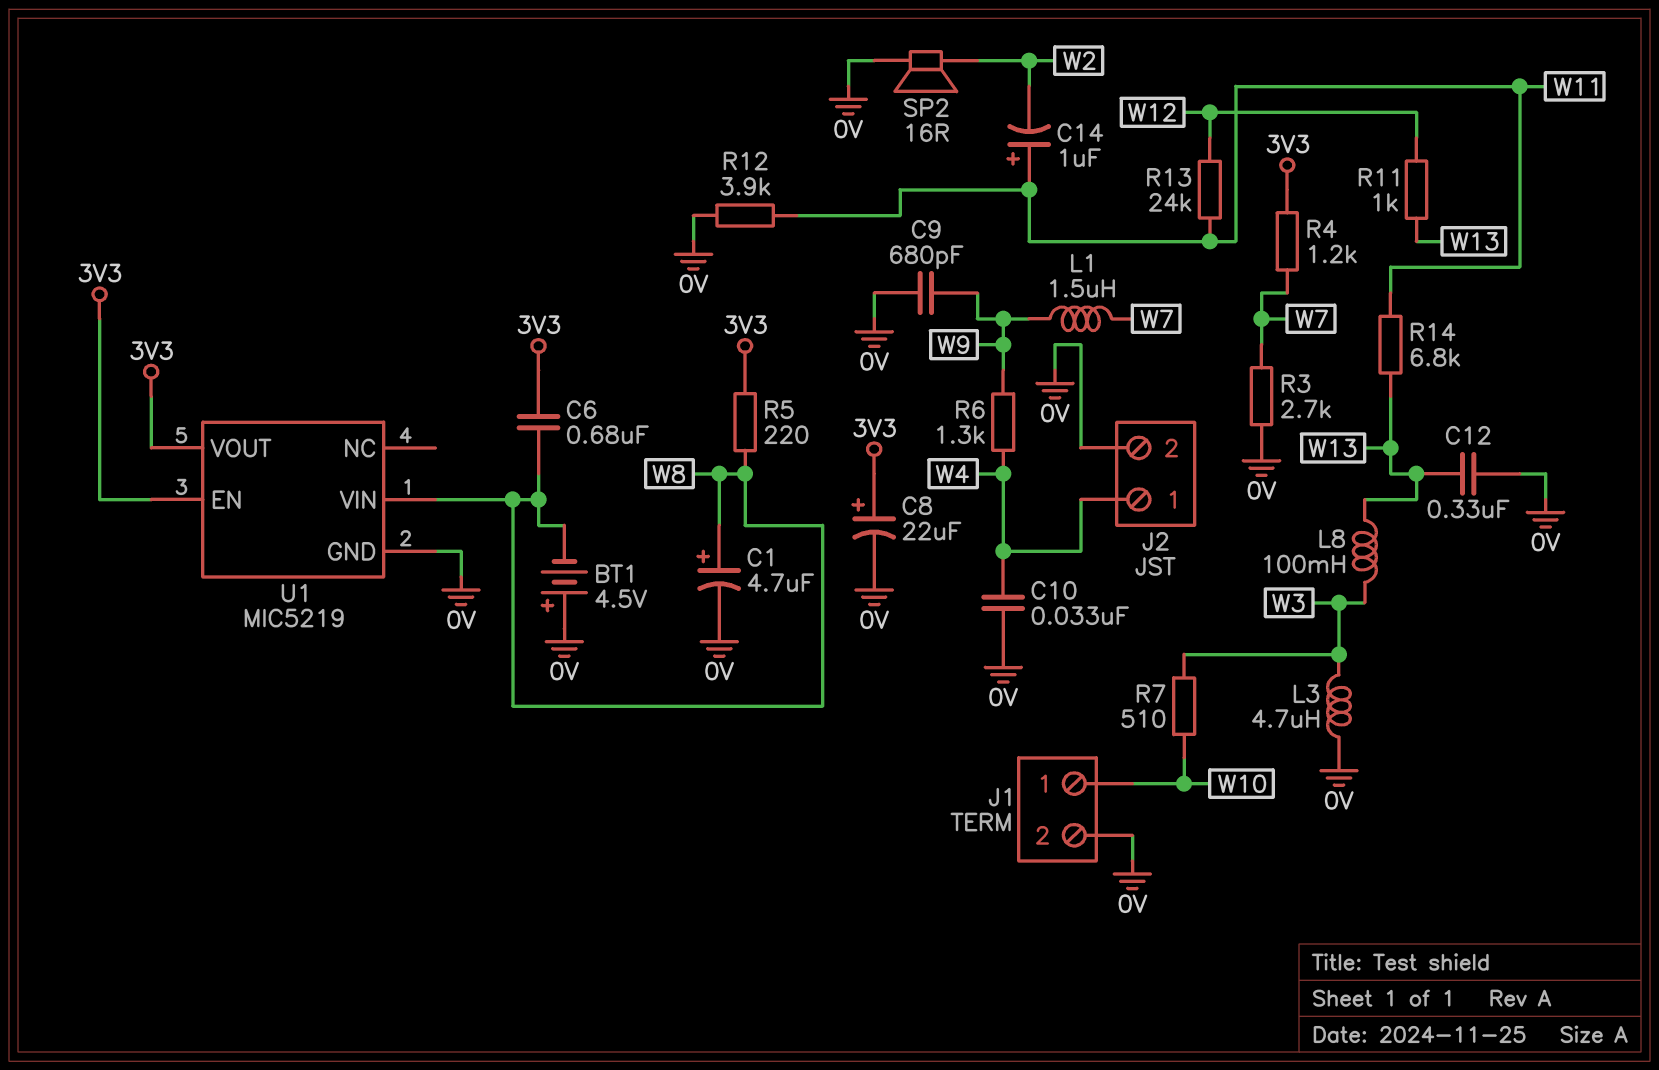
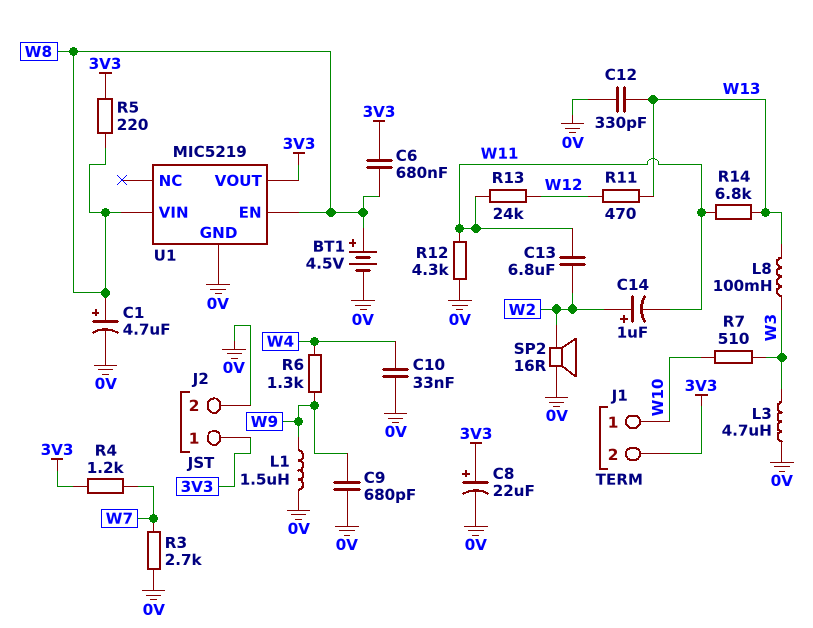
BT1: 4.5V (plus 0V, minus W8) -> 4.5V (plus W8, minus 0V)
C12: 330nF (0V, W13) -> 330pF (0V, W13)
C13: none -> 6.8uF (W2, W11)
C14: 1uF (plus W11, minus W2) -> 1uF (plus W2, minus W11)
J1 pin 2: 0V -> 3V3
J2 pin 1: W4 -> 3V3
L1: 1.5uH (W7, W9) -> 1.5uH (0V, W9)
R11: 1k (W12, W13) -> 470 (W12, W13)
R12: 3.9k (0V, W11) -> 4.3k (0V, W11)
U1 pin EN: 3V3 -> W8

